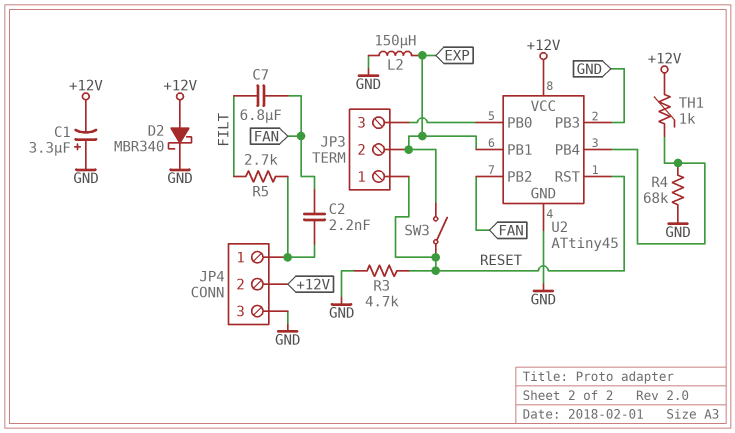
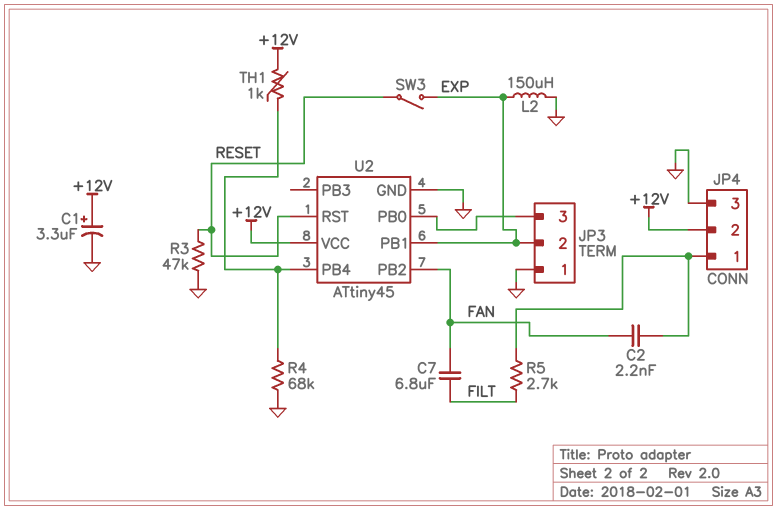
C1: 3.3uF (plus GND, minus +12V) -> 3.3uF (plus +12V, minus GND)
D2: schottky MBR340 (A +12V, K GND) -> none
JP3 pin 1: RESET -> GND
R3: 4.7k (GND, RESET) -> 47k (GND, RESET)
U2 pin PB3: GND -> none

